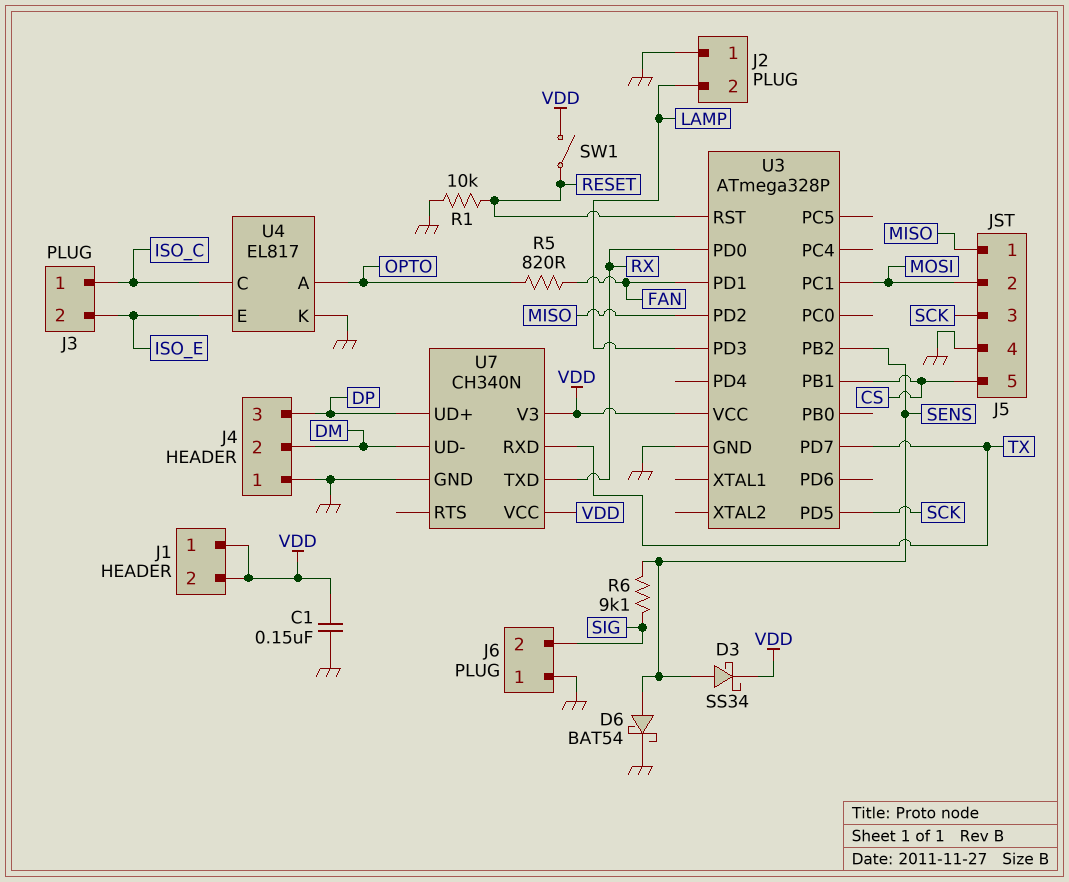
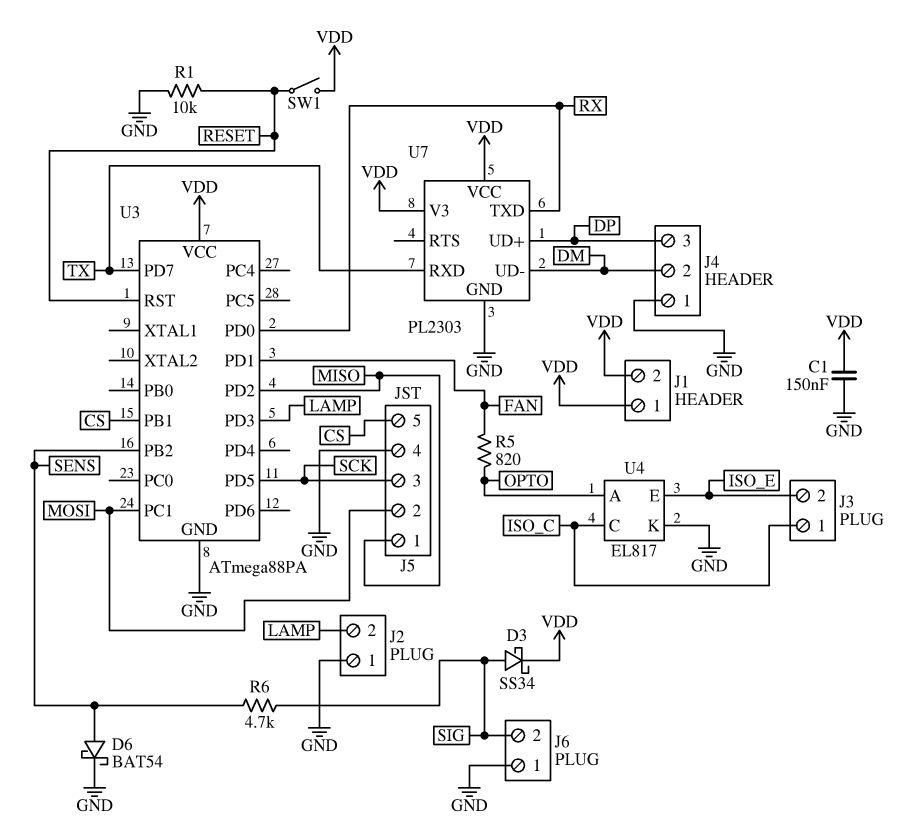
D3: schottky SS34 (A SENS, K VDD) -> schottky SS34 (A SIG, K VDD)
R6: 9.1k (SENS, SIG) -> 4.7k (SENS, SIG)
U3: ATmega328P -> ATmega88PA
U7: CH340N -> PL2303

